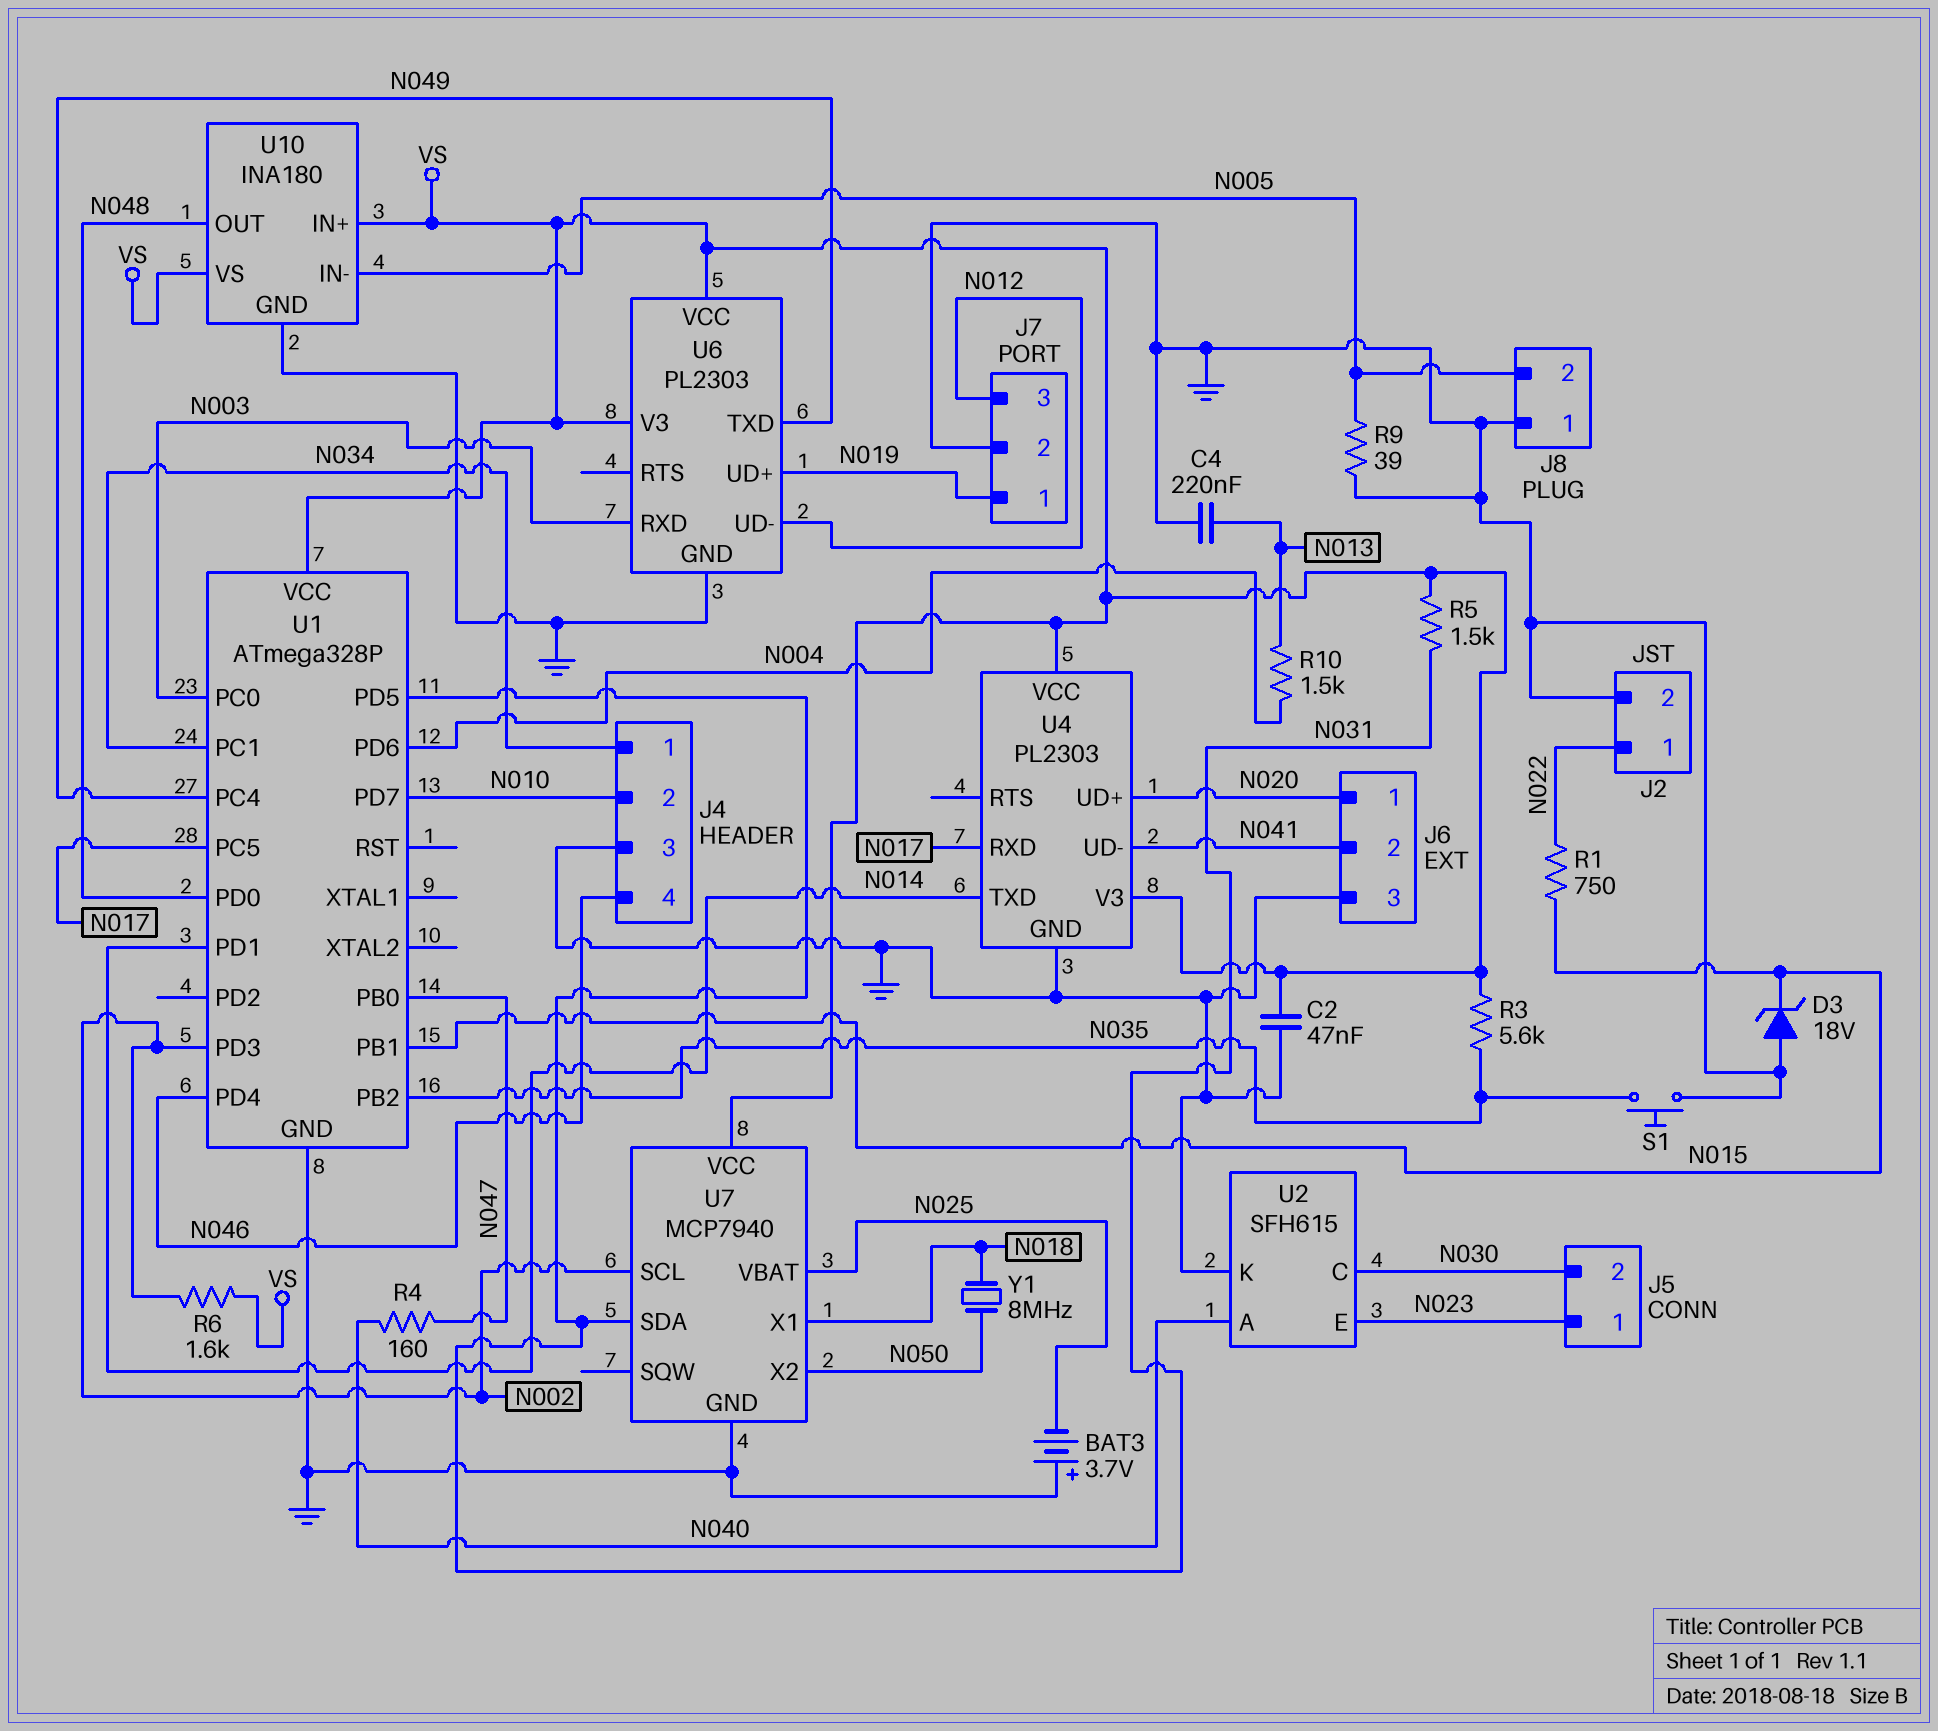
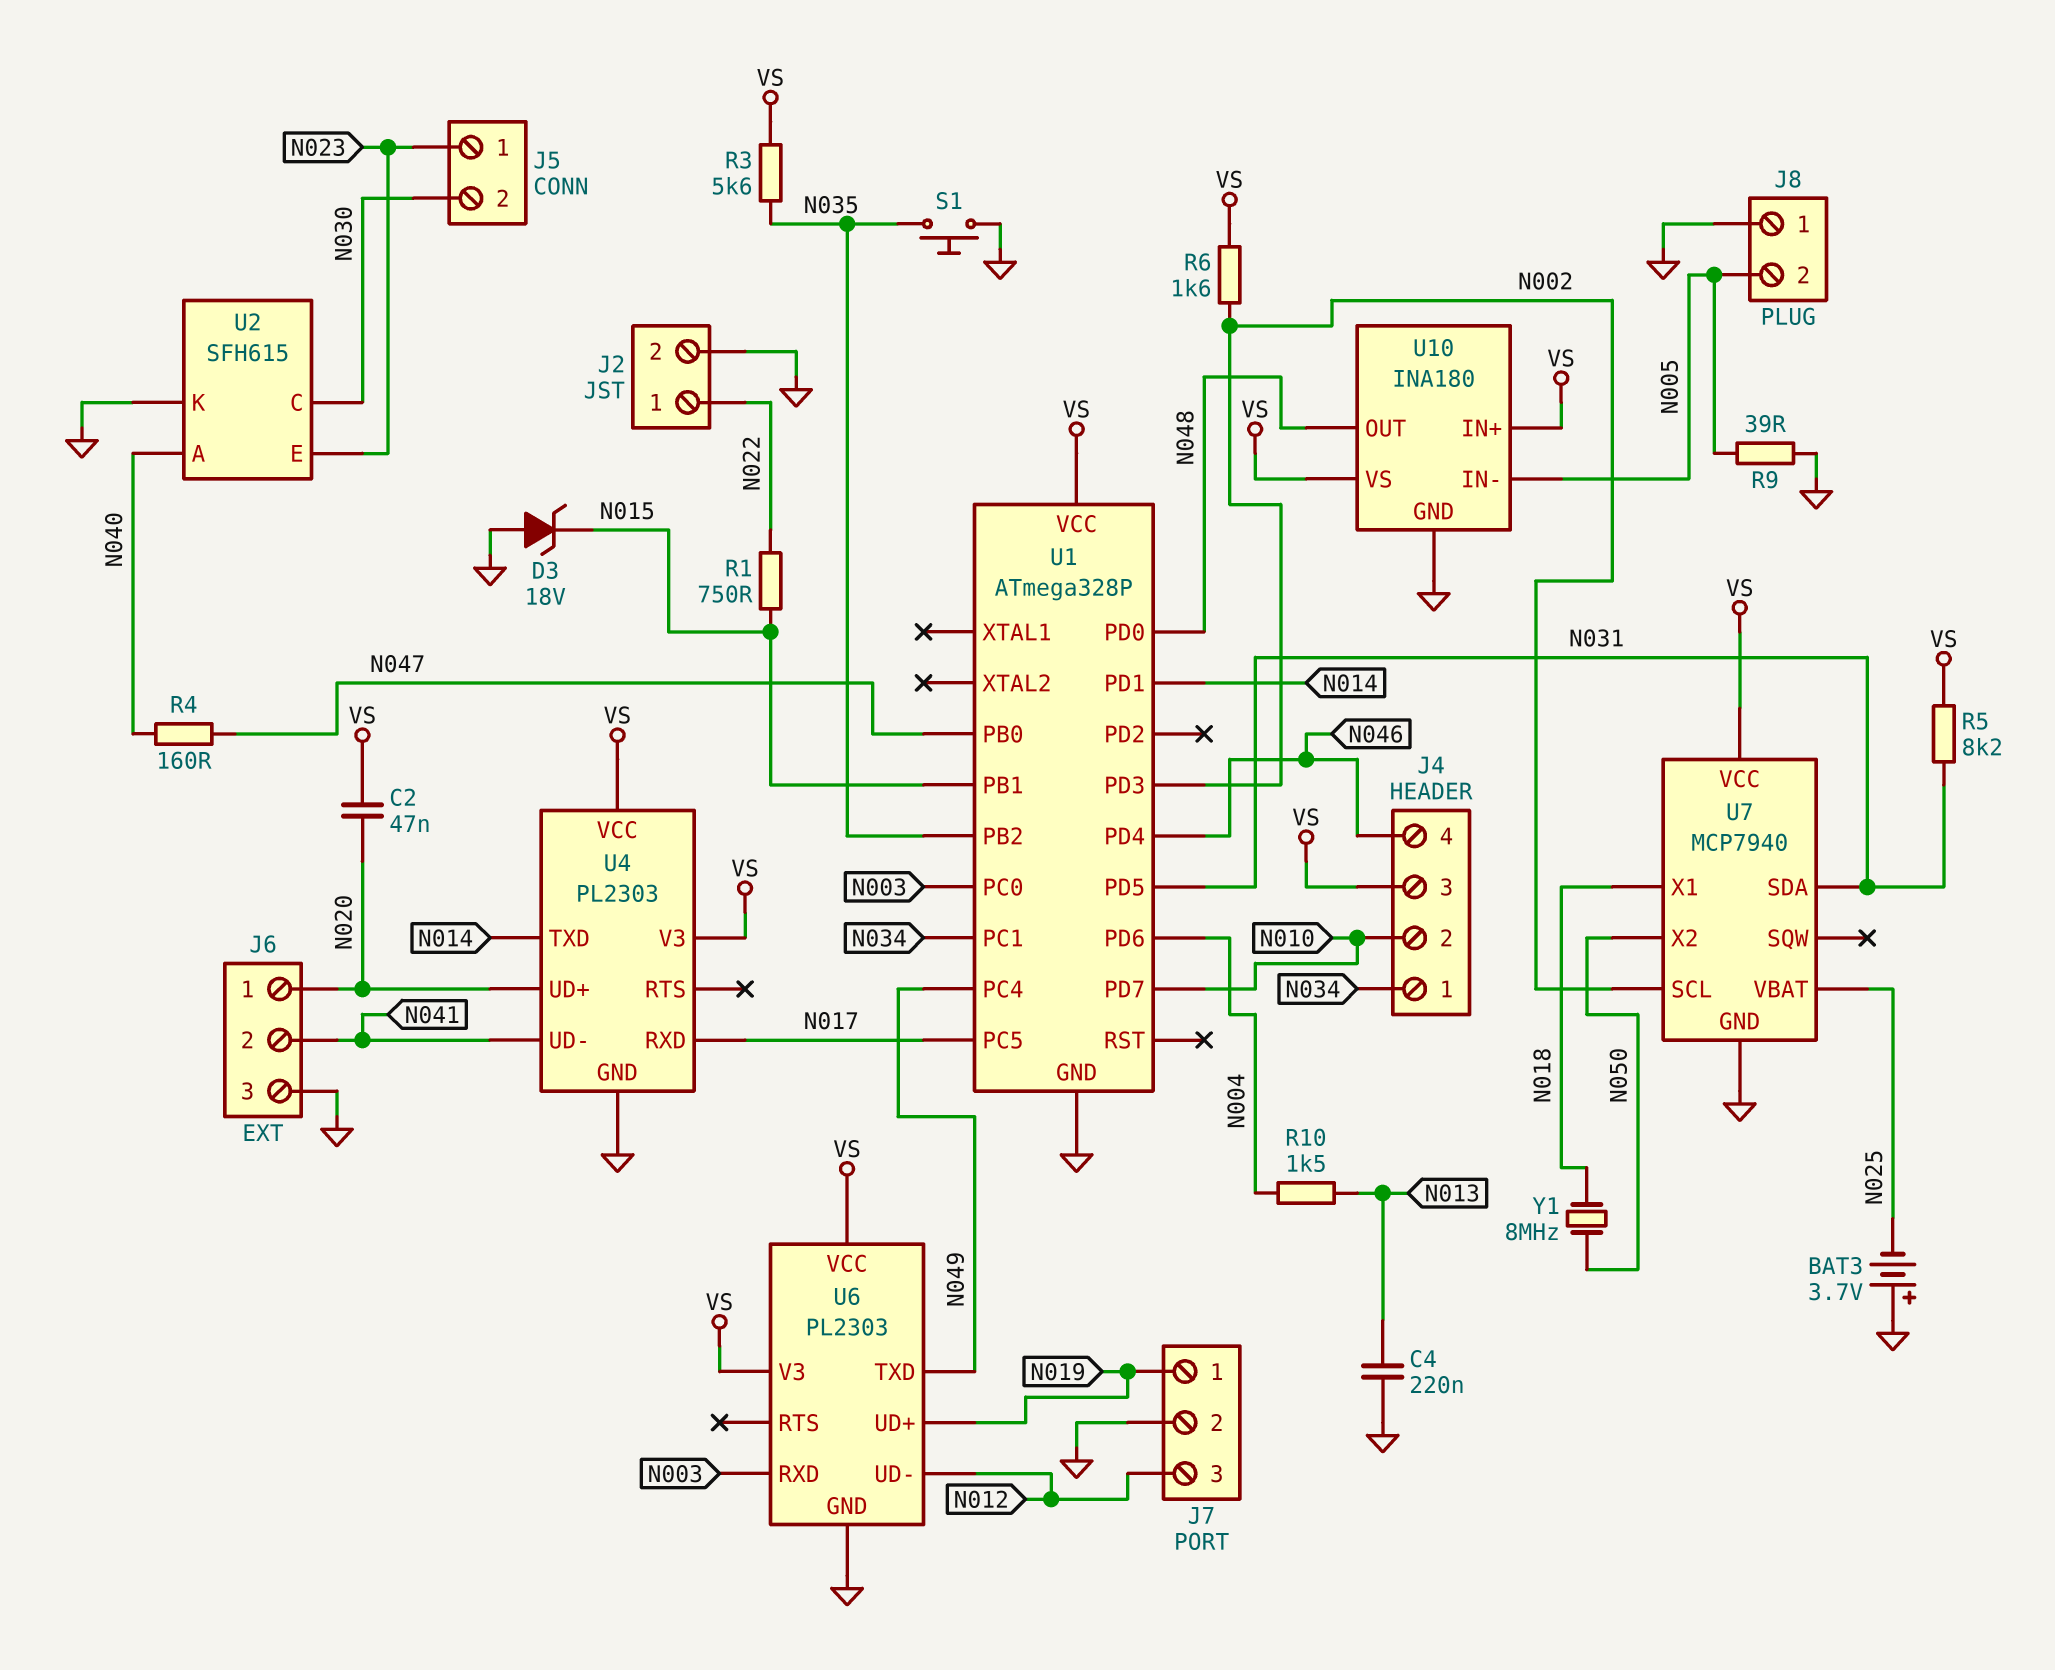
C2: 47nF (GND, VS) -> 47nF (N020, VS)
J4 pin 3: GND -> VS
R5: 1.5k (N031, VS) -> 8.2k (N031, VS)

